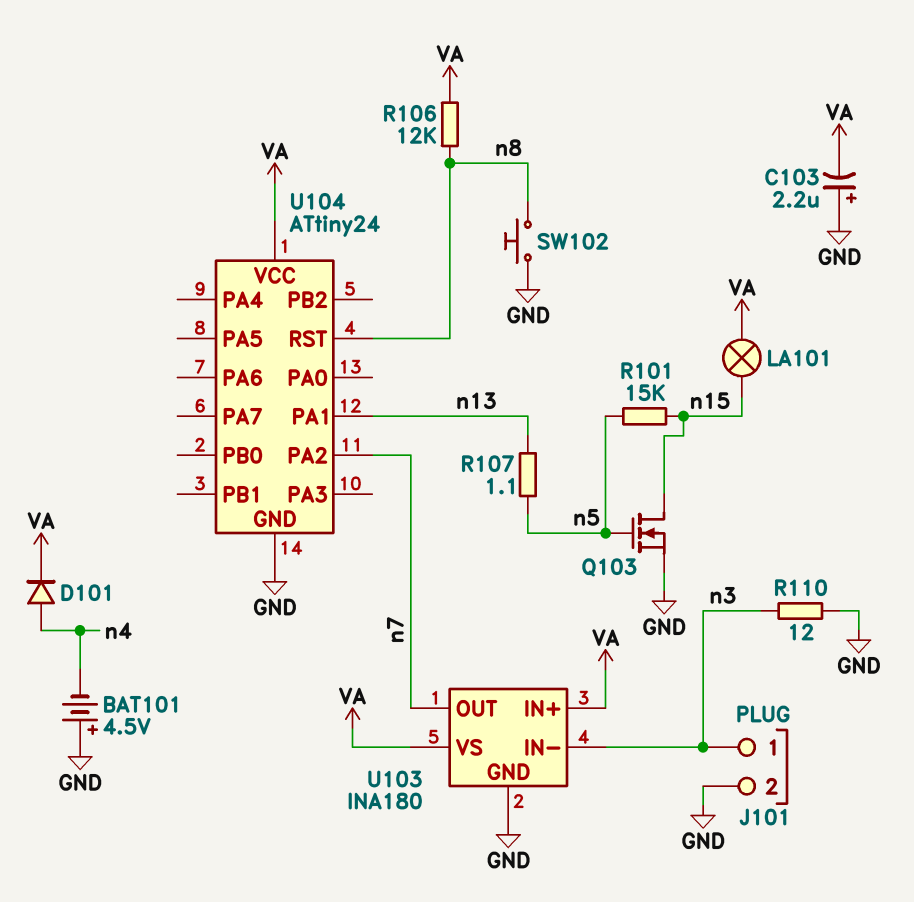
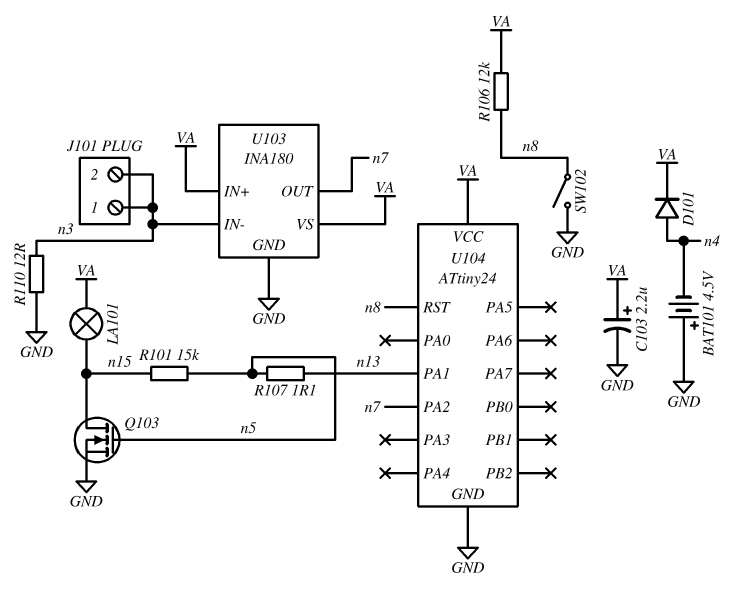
C103: 2.2uF (plus GND, minus VA) -> 2.2uF (plus VA, minus GND)
J101 pin 2: GND -> n3
SW102: button (GND, n8) -> switch (GND, n8)

